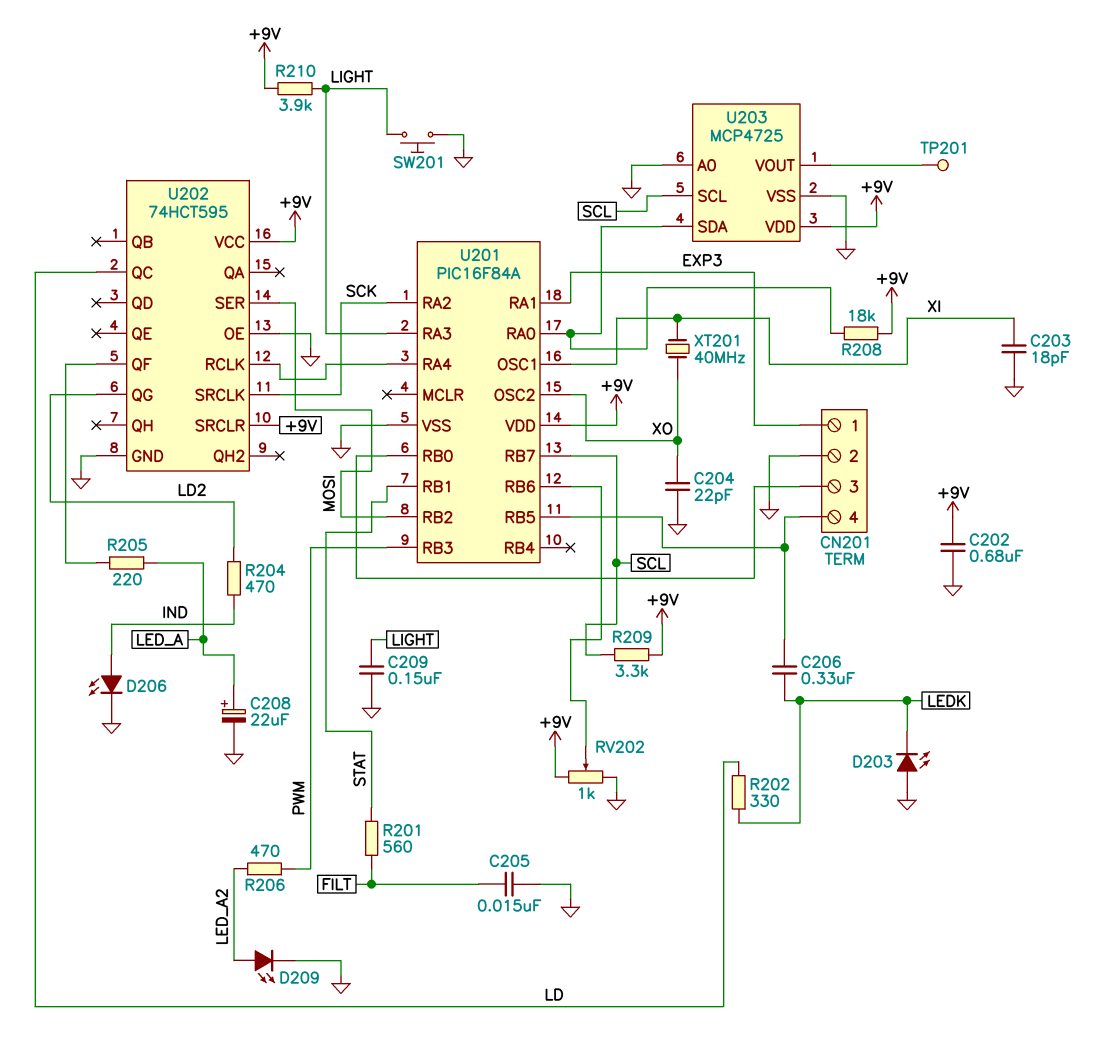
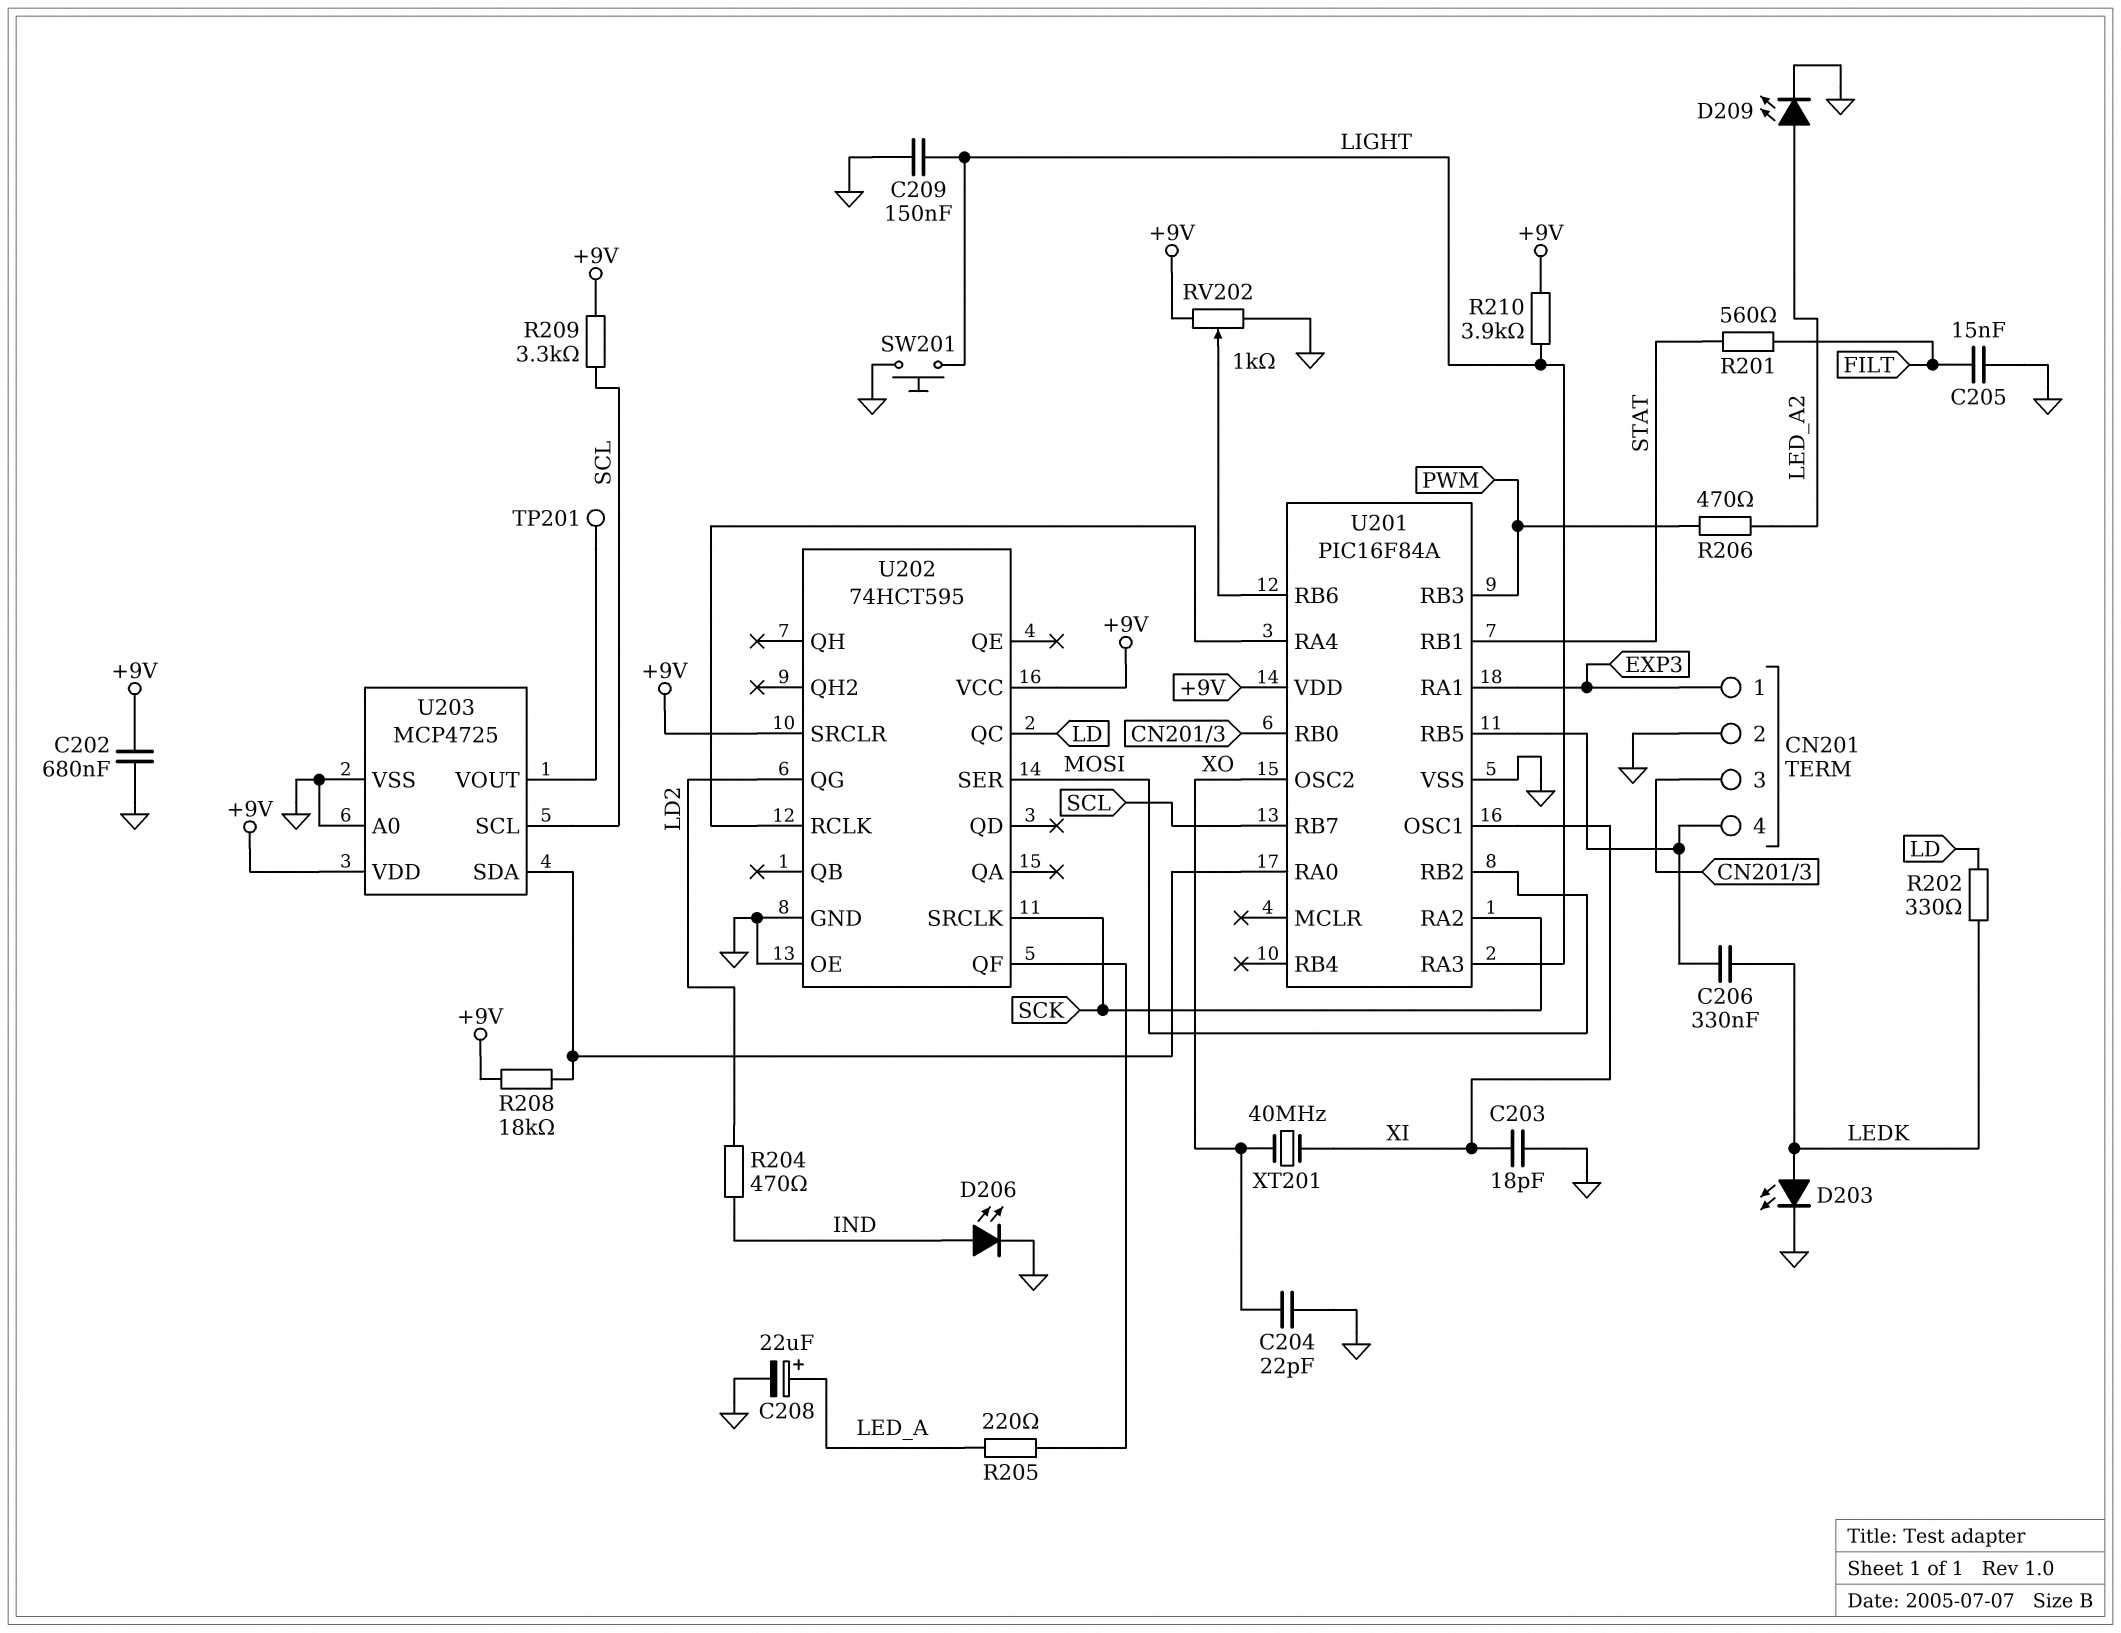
D203: LED (A GND, K LEDK) -> LED (A LEDK, K GND)

